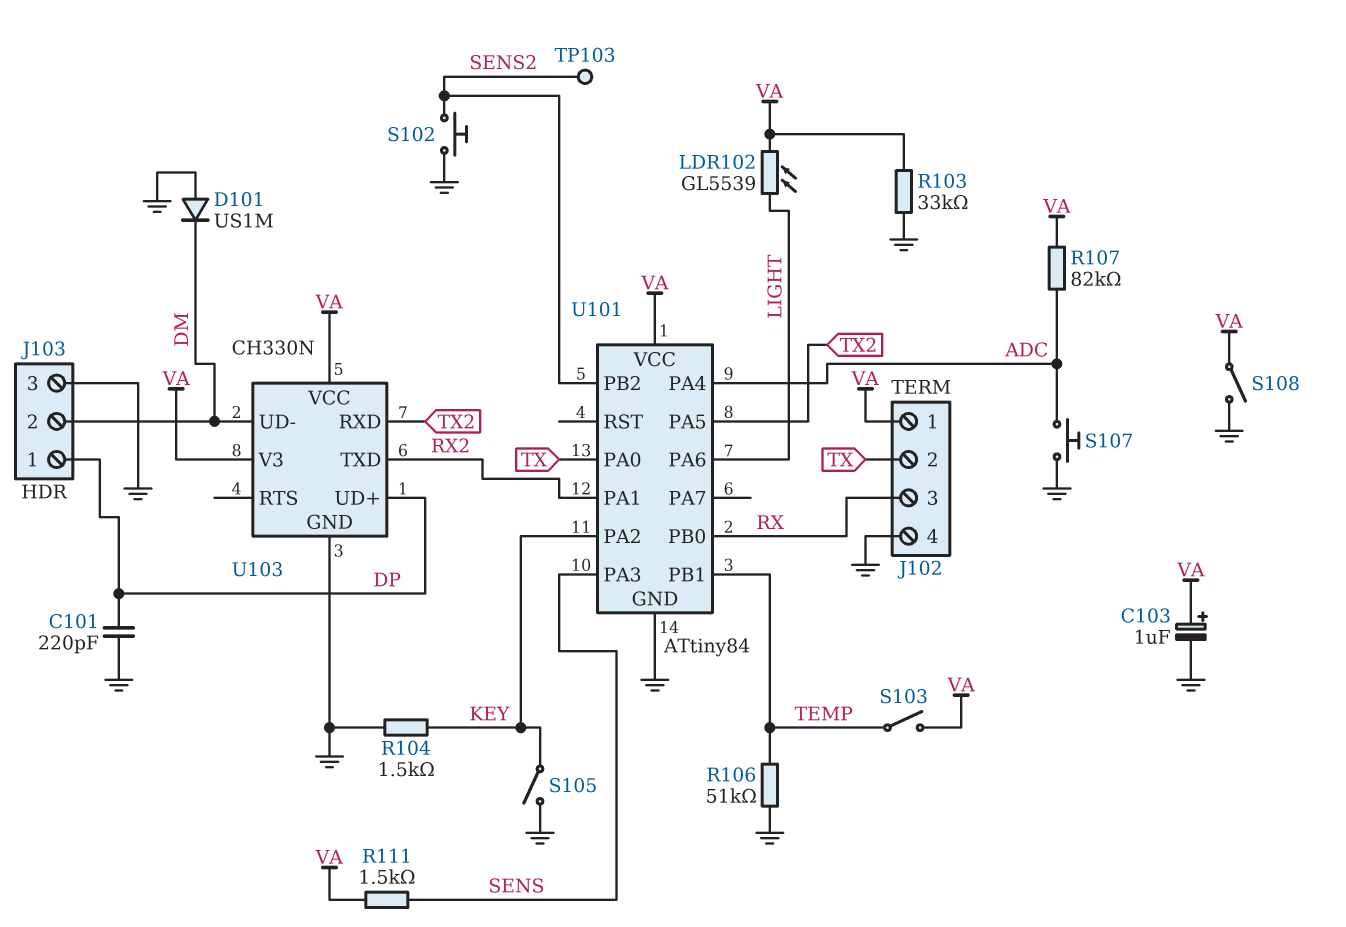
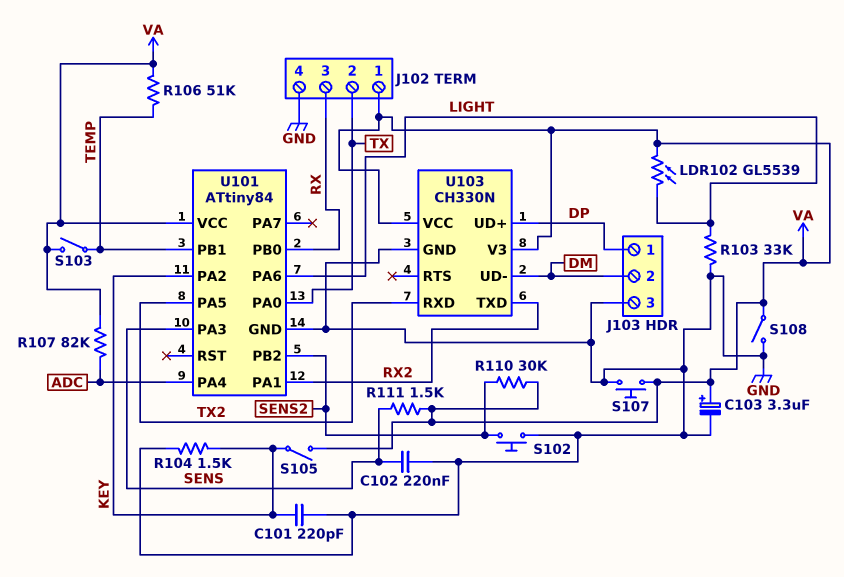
C101: 220pF (DP, GND) -> 220pF (GND, KEY)
C102: none -> 220nF (GND, SENS)
C103: 1uF (plus VA, minus GND) -> 3.3uF (plus VA, minus GND)
D101: diode US1M (A GND, K DM) -> none
R103: 33k (GND, VA) -> 33k (GND, LIGHT)
R106: 51k (GND, TEMP) -> 51k (TEMP, VA)
R110: none -> 30k (SENS2, VA)
S105: switch (GND, KEY) -> switch (KEY, VA)
S107: button (ADC, GND) -> button (GND, VA)
TP103: test point (SENS2) -> none

